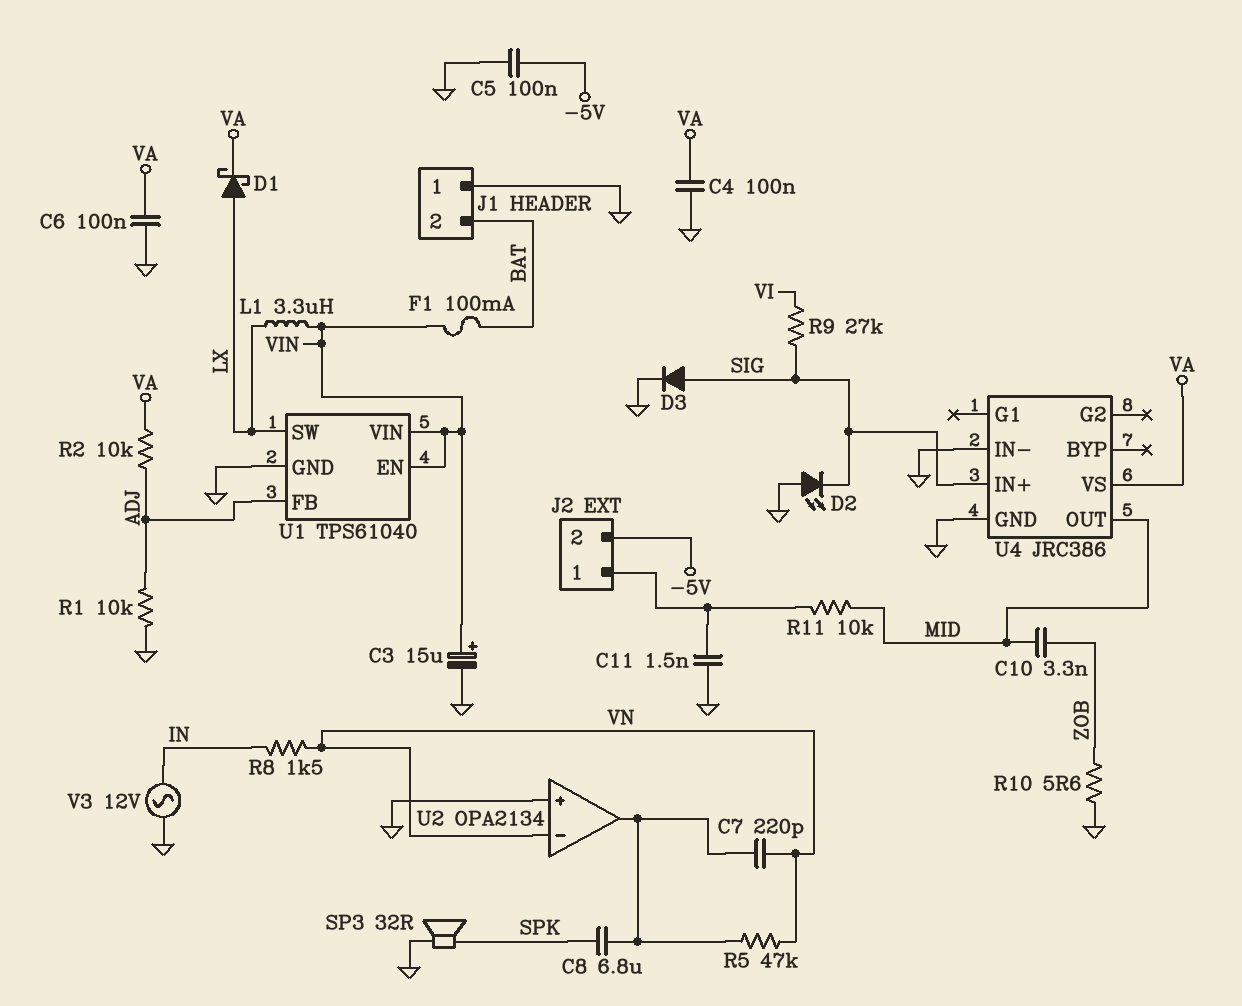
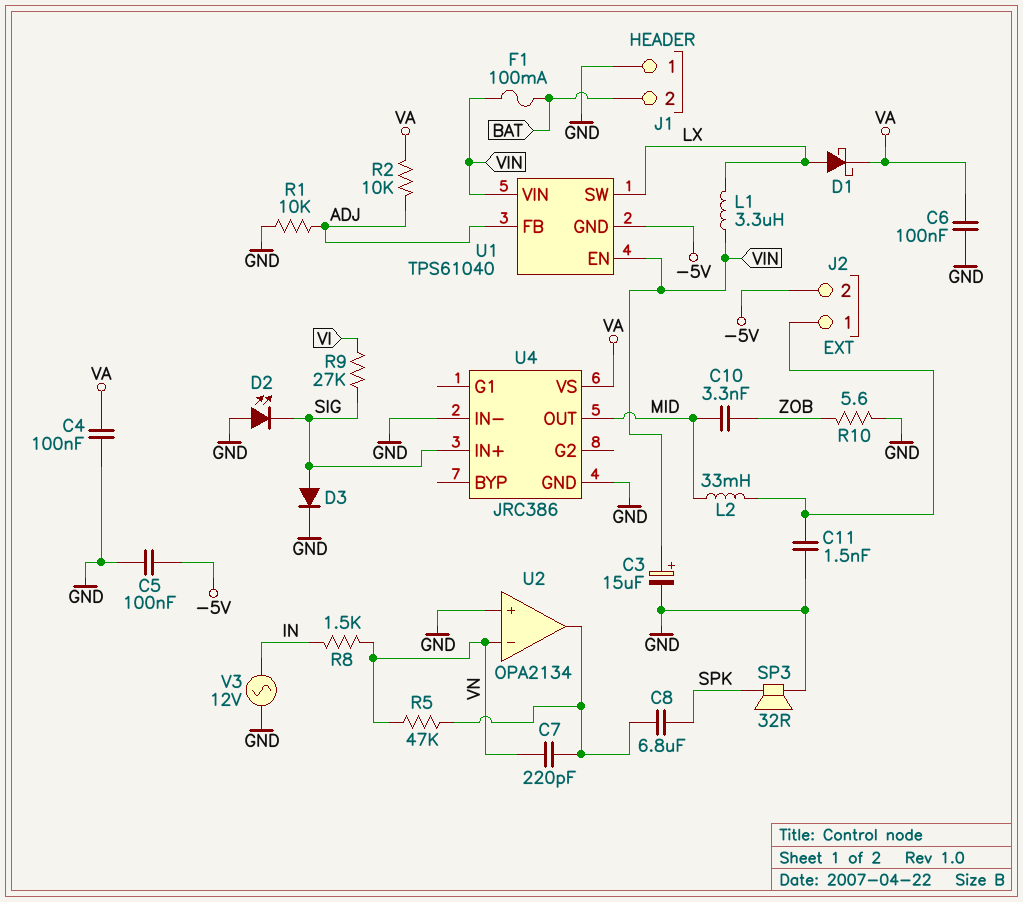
L2: none -> 33mH (J2/1, MID)
R11: 10k (J2/1, MID) -> none
U1 pin GND: GND -> -5V

